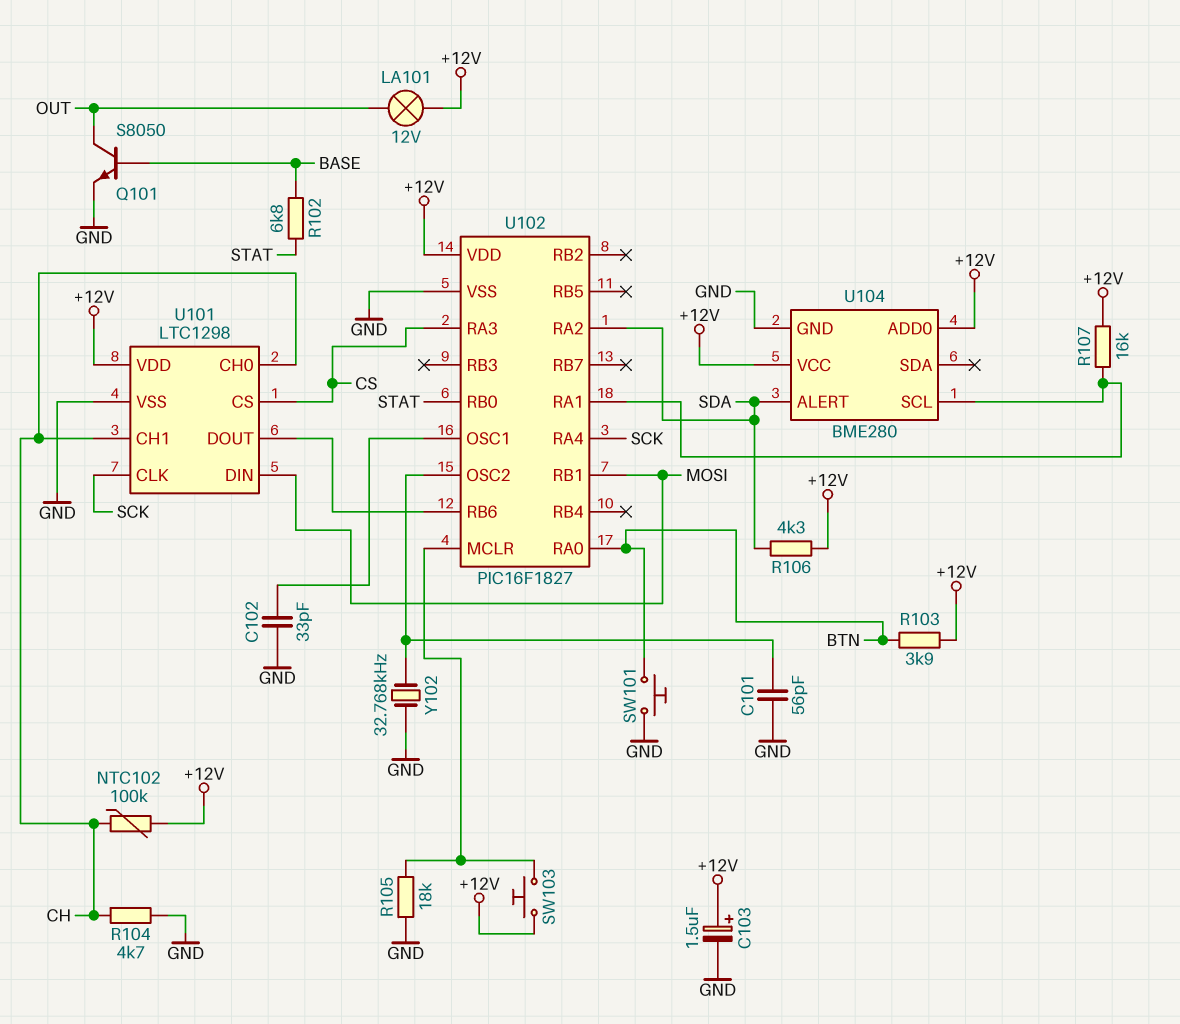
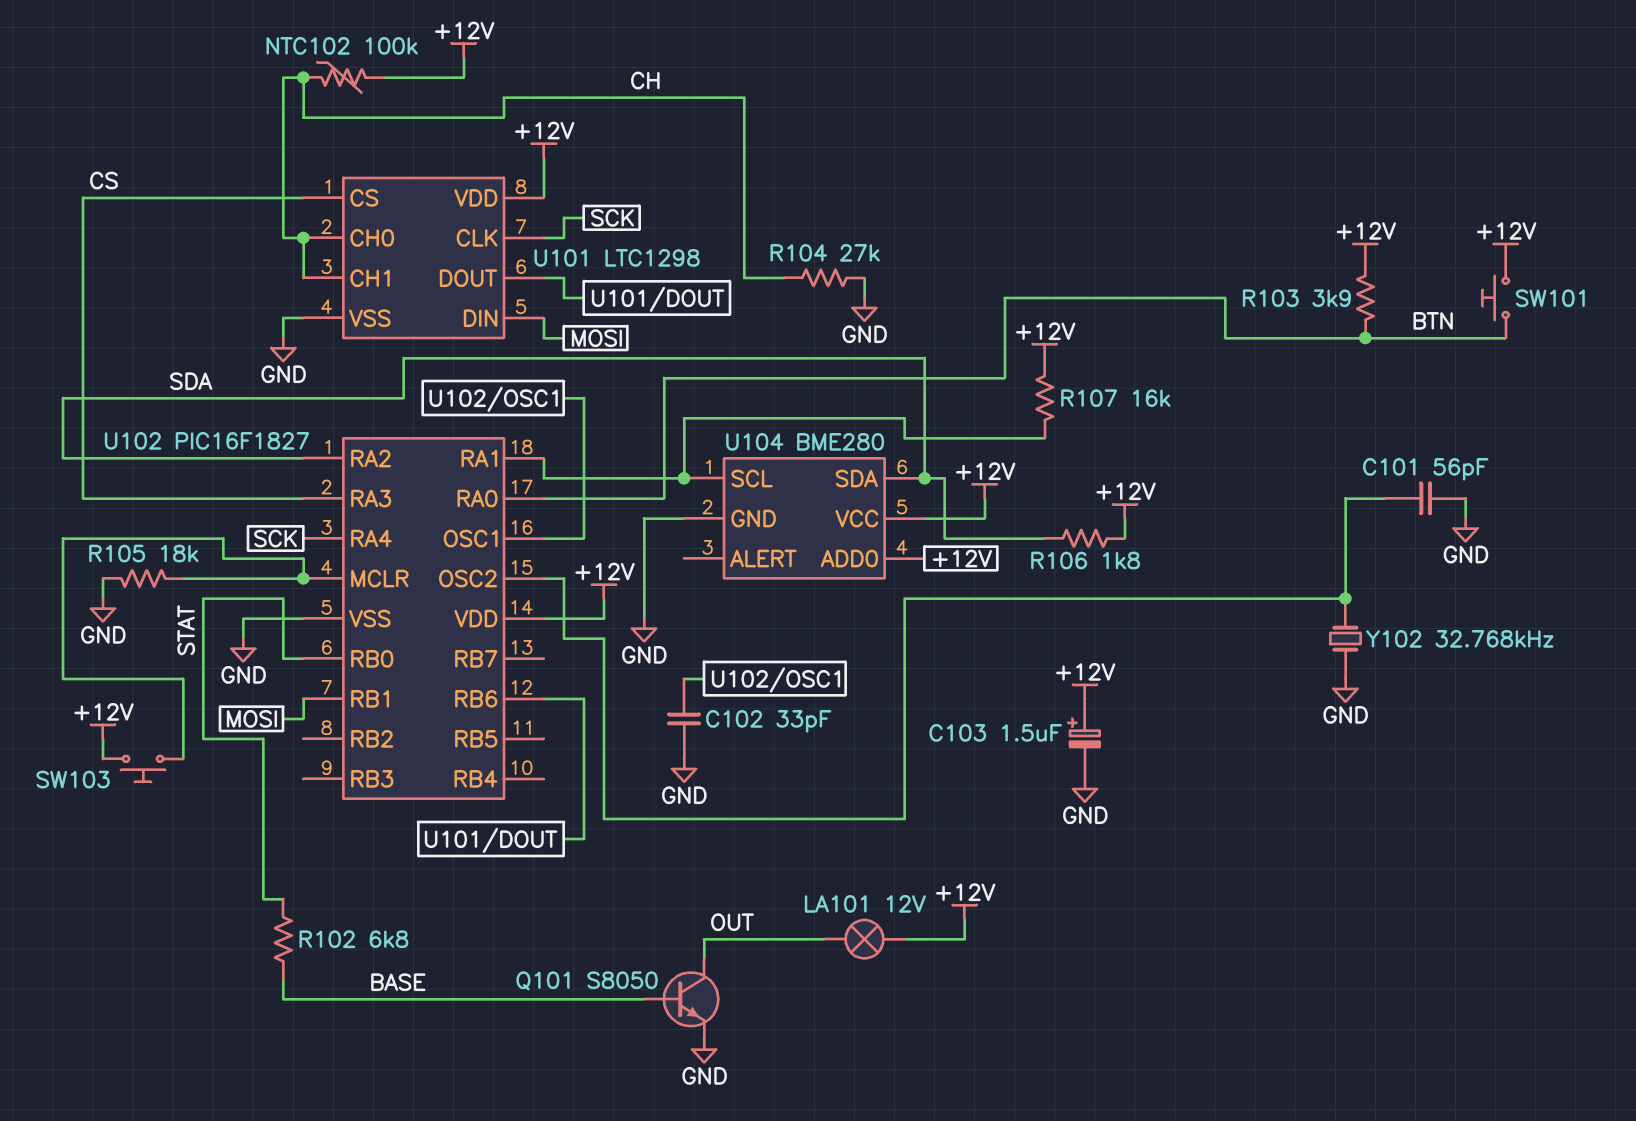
R104: 4.7k (CH, GND) -> 27k (CH, GND)
R106: 4.3k (+12V, SDA) -> 1.8k (+12V, SDA)
SW101: button (BTN, GND) -> button (+12V, BTN)
U104 pin ALERT: SDA -> none
U104 pin SDA: none -> SDA

